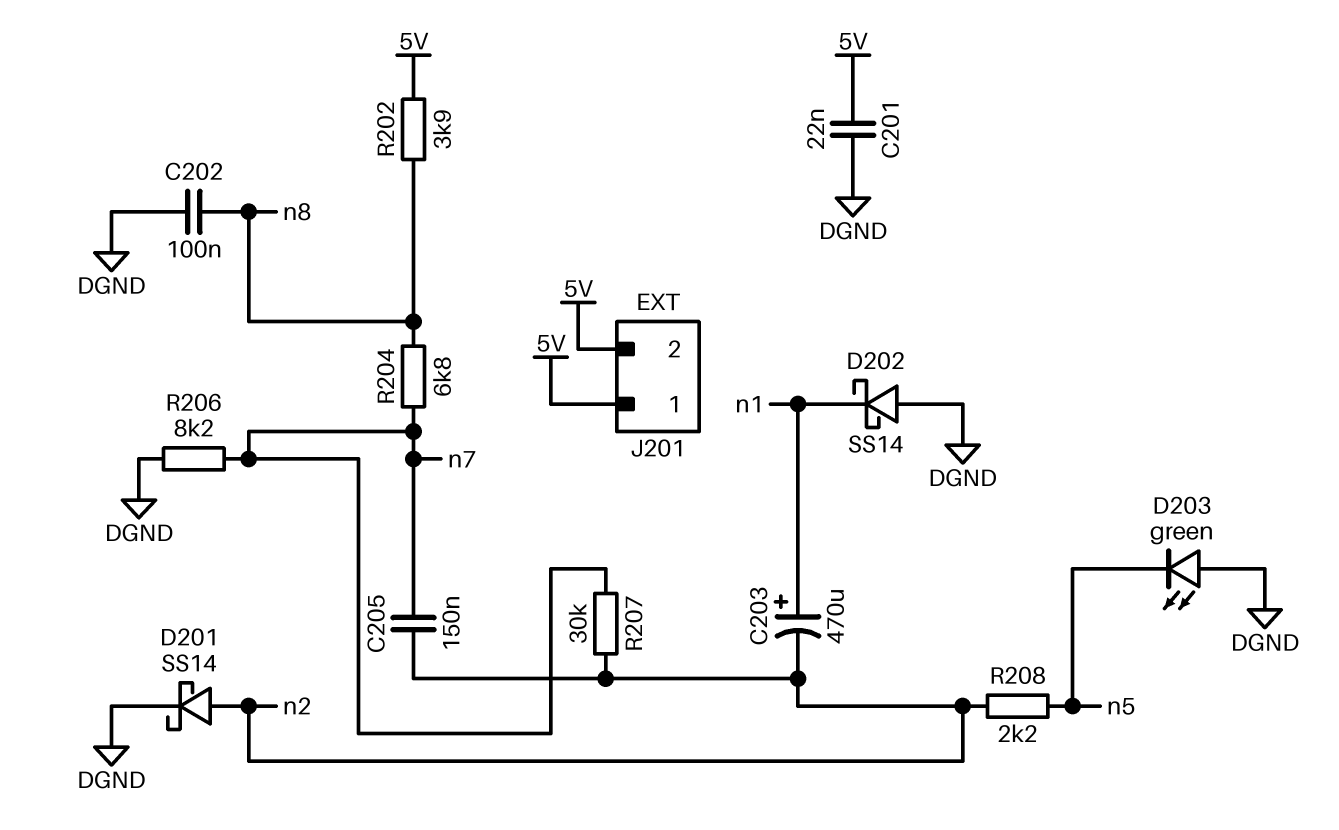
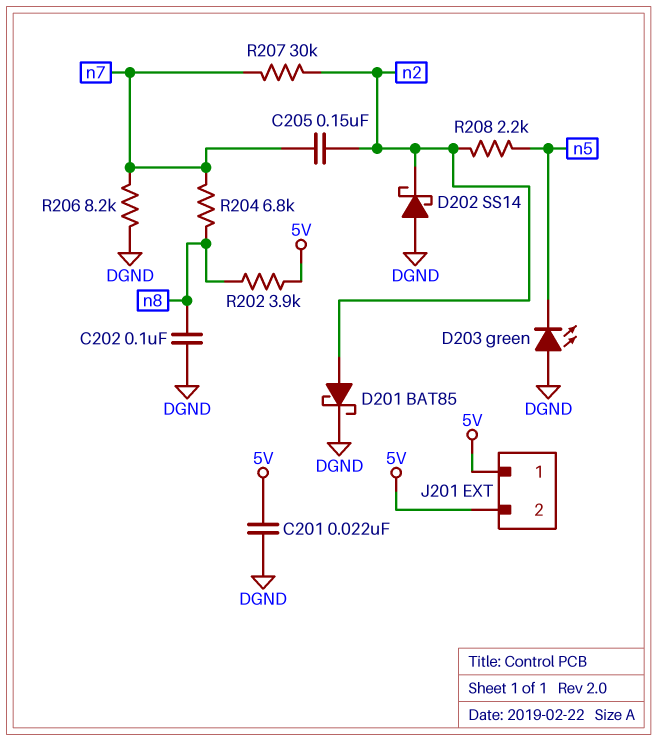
C203: 470uF (plus n1, minus n2) -> none
D201: schottky SS14 (A n2, K DGND) -> schottky BAT85 (A n2, K DGND)
D202: schottky SS14 (A DGND, K n1) -> schottky SS14 (A DGND, K n2)

